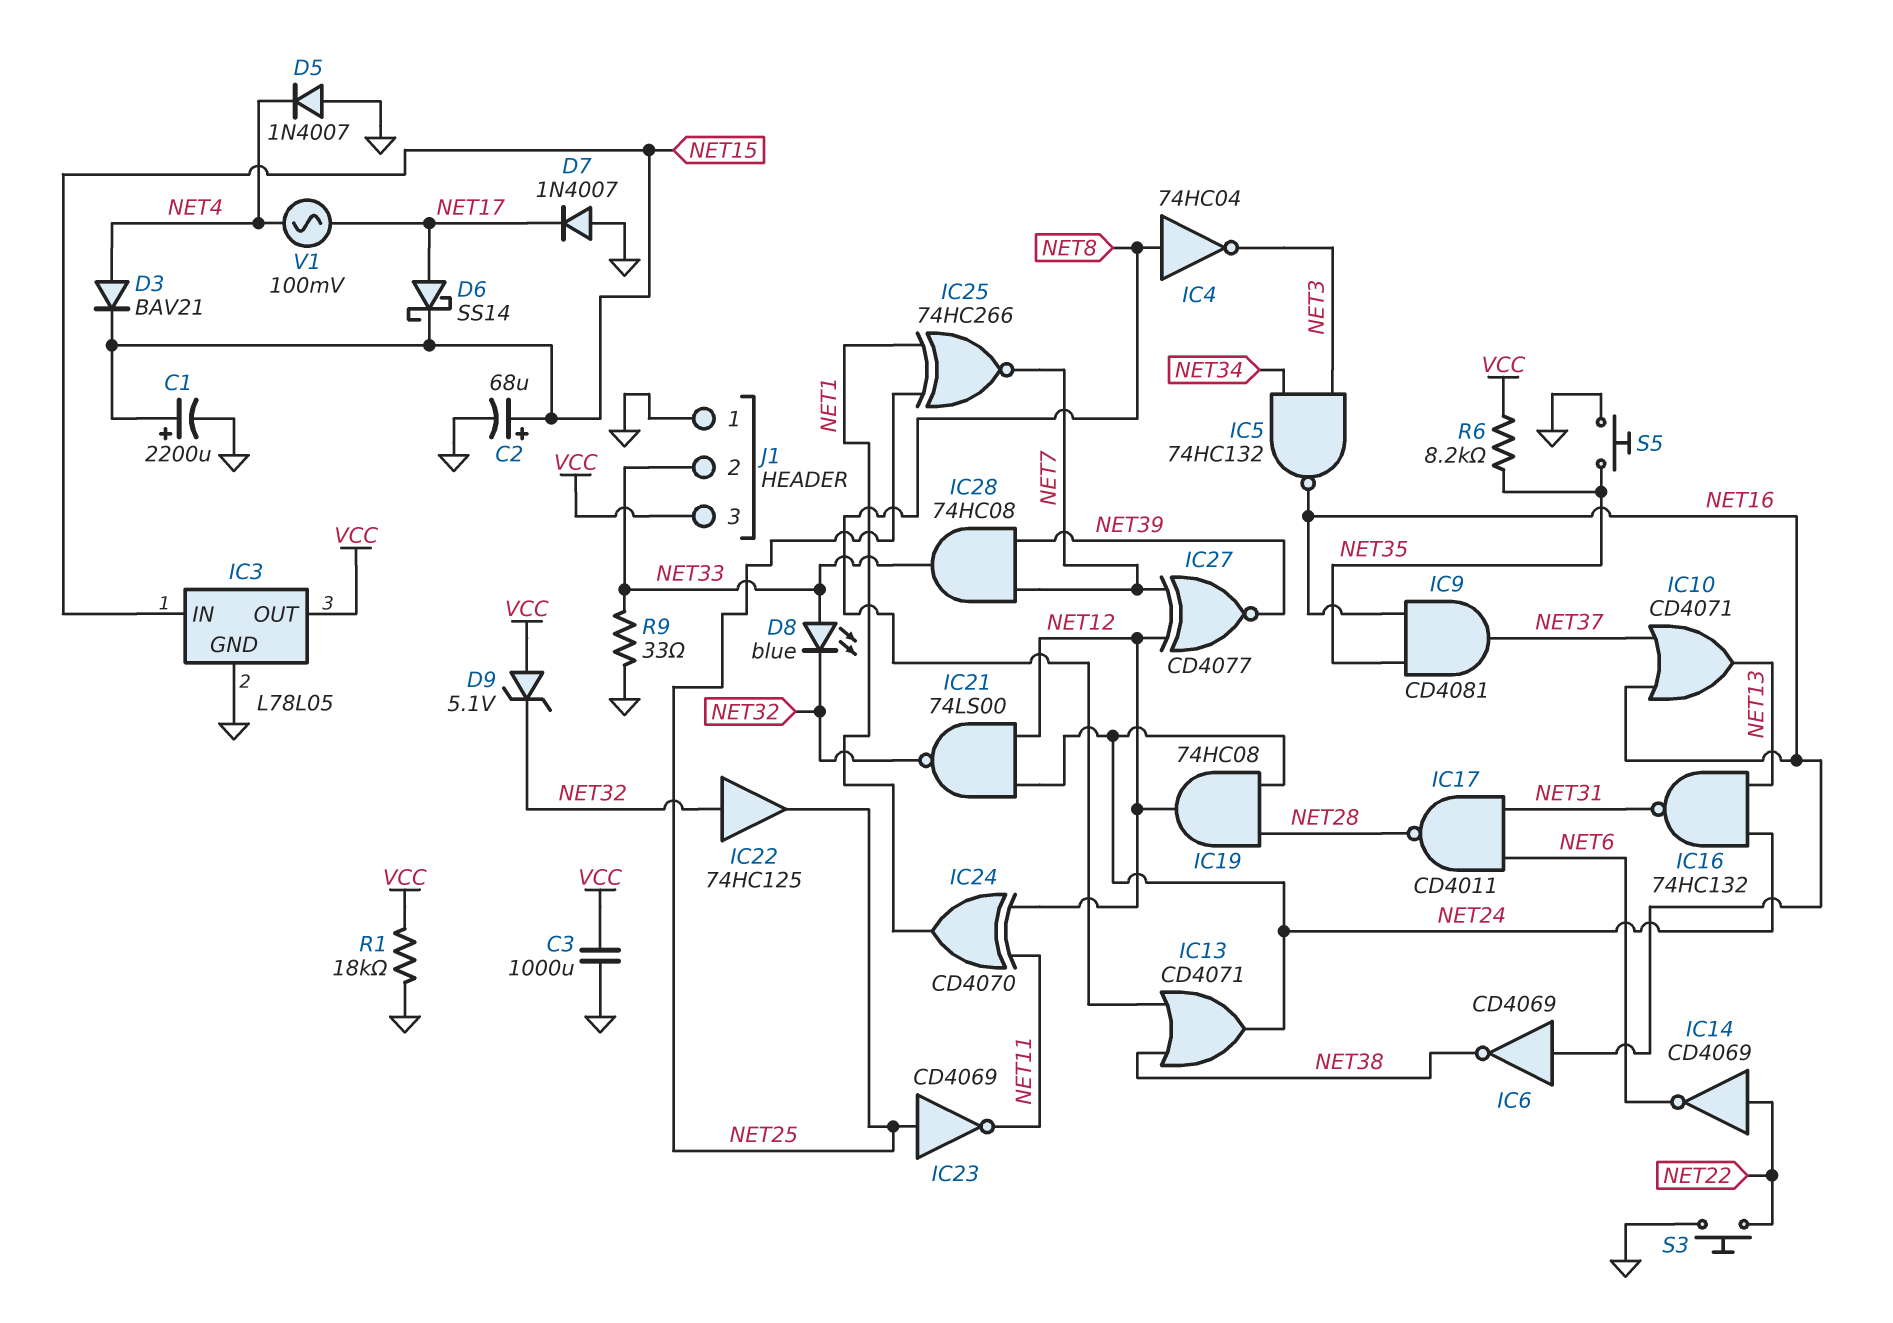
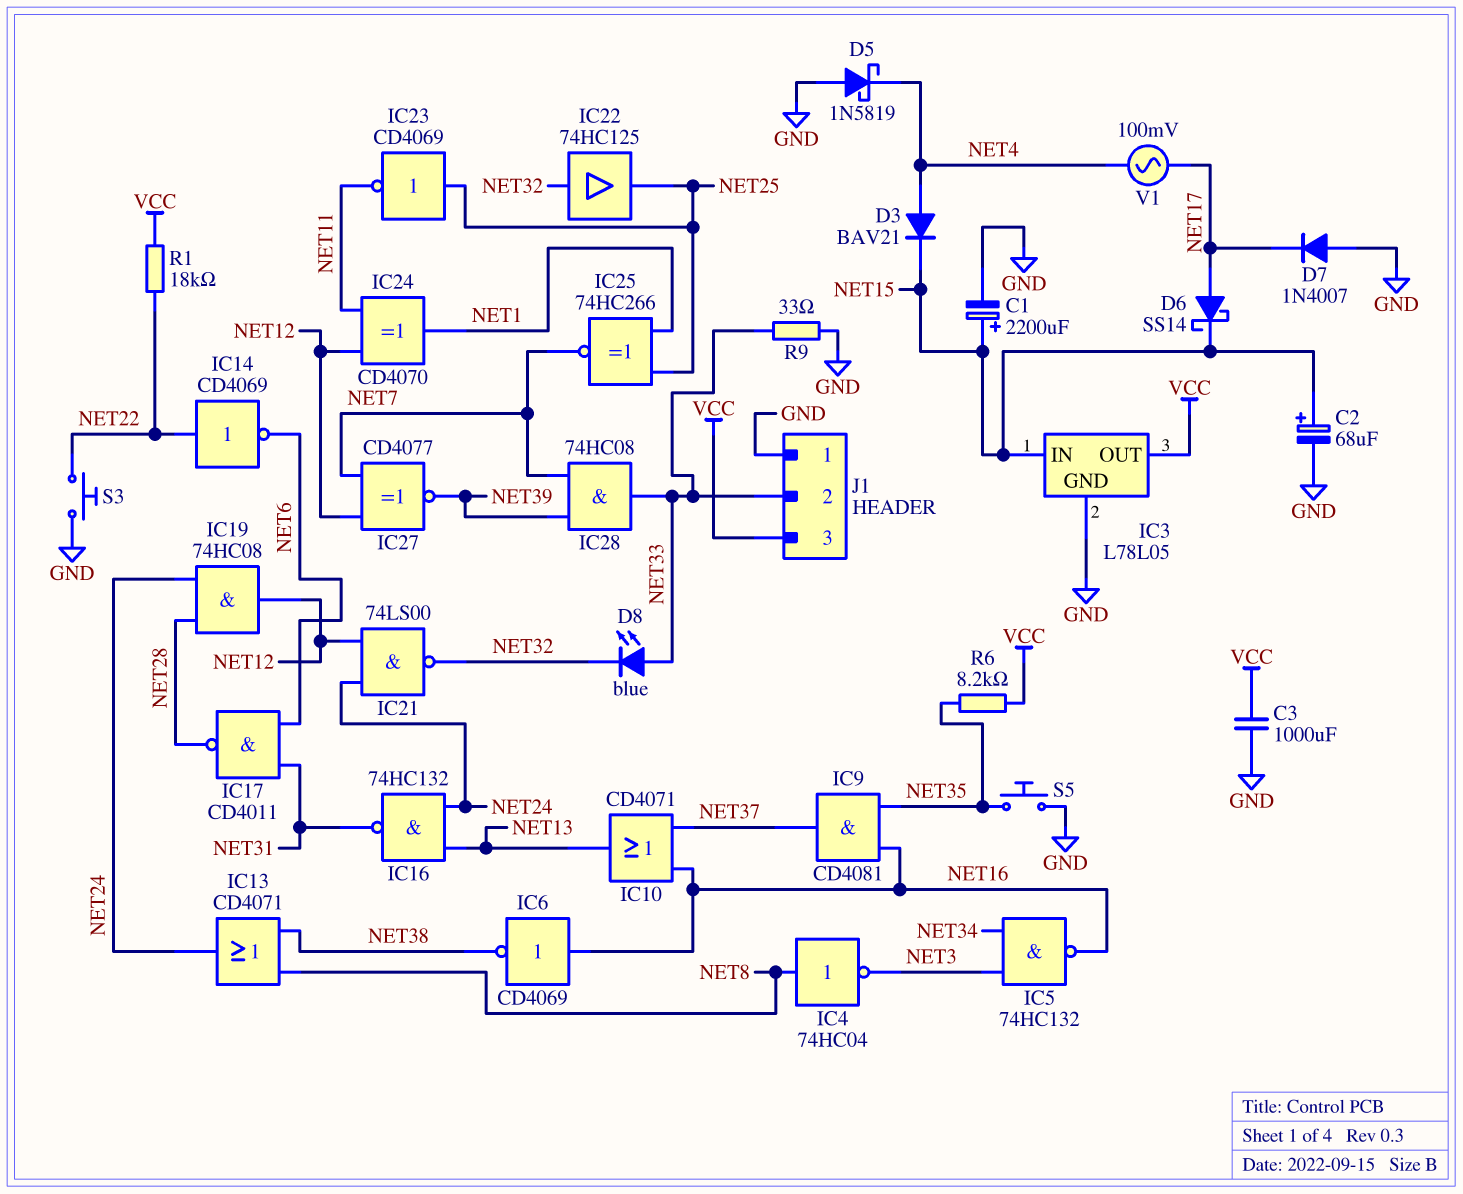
D5: diode 1N4007 (A GND, K NET4) -> schottky 1N5819 (A GND, K NET4)
D9: zener 5.1V (A VCC, K NET32) -> none
R1: 18k (GND, VCC) -> 18k (NET22, VCC)

